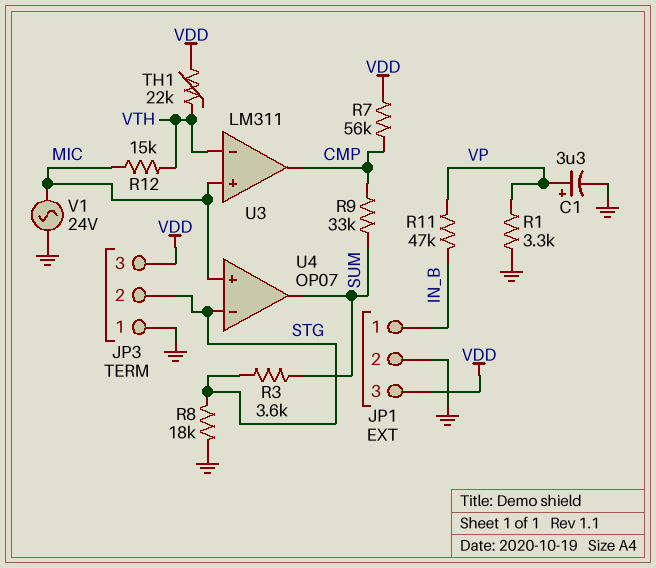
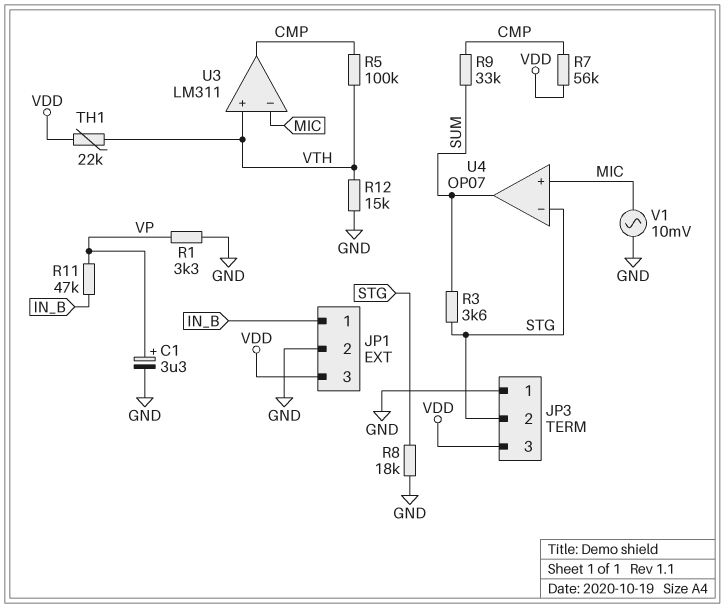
R5: none -> 100k (CMP, VTH)
R12: 15k (MIC, VTH) -> 15k (GND, VTH)
U3 pin in+: MIC -> VTH
U3 pin in-: VTH -> MIC
V1: AC 24V (GND, MIC) -> AC 10mV (GND, MIC)

